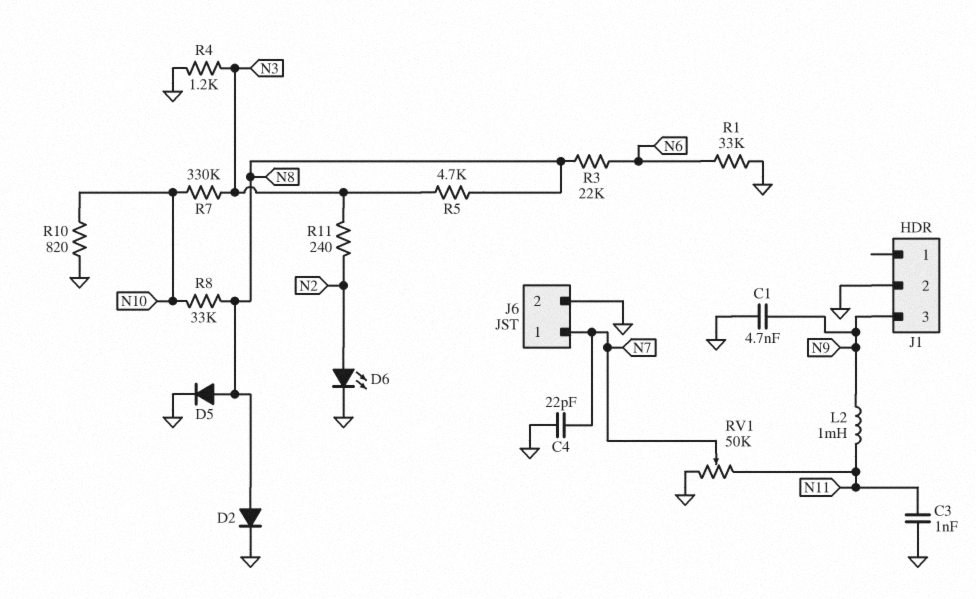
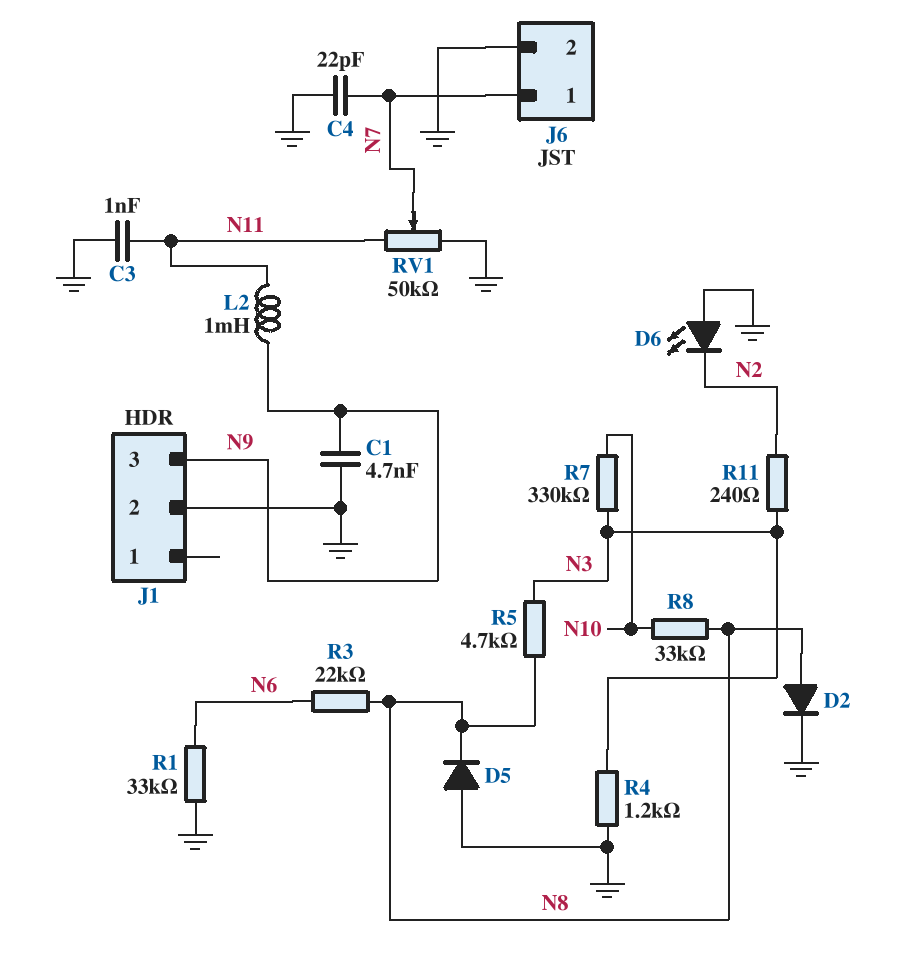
D5: diode (A N8, K GND) -> diode (A GND, K N8)
D6: LED (A N2, K GND) -> LED (A GND, K N2)
R10: 820 (GND, N10) -> none

